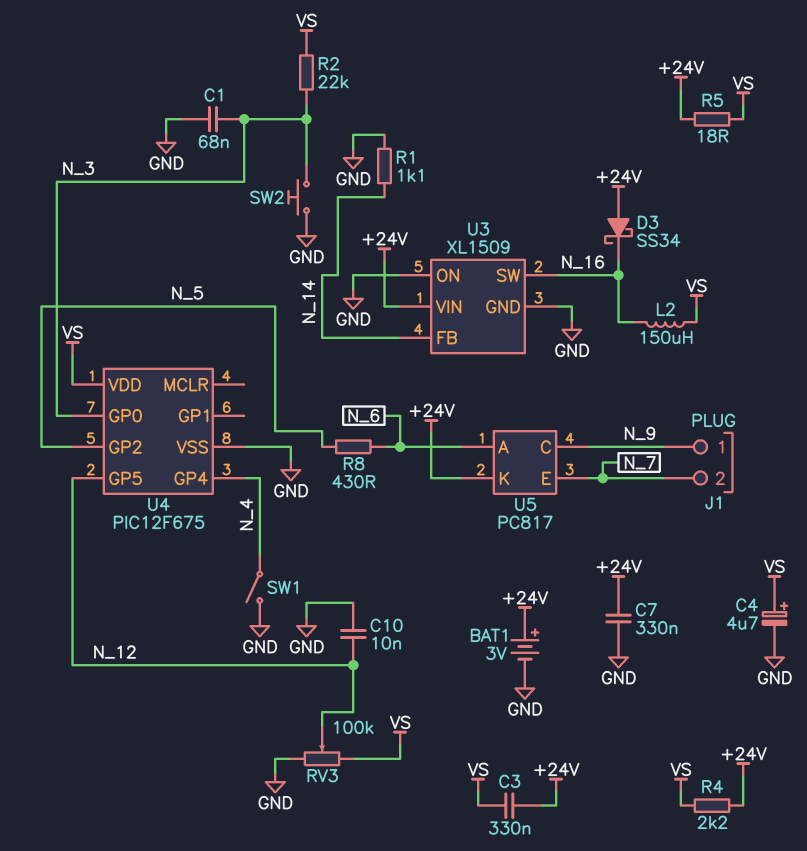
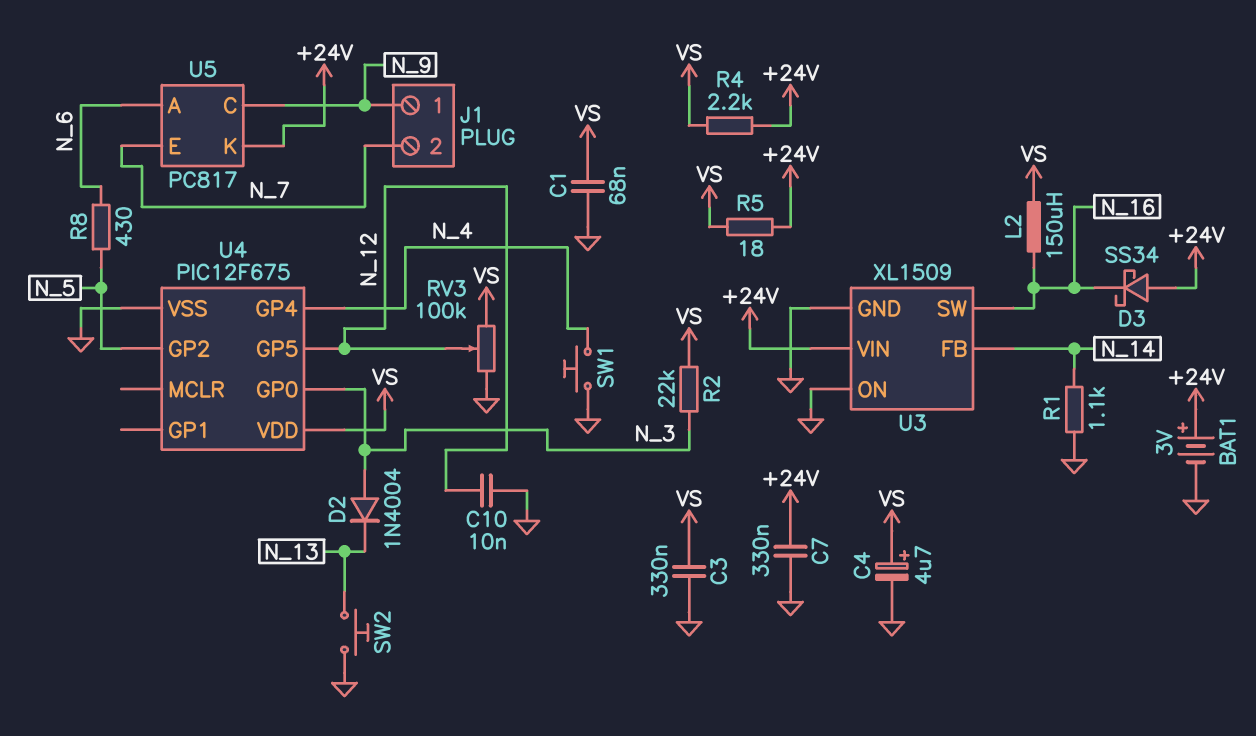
C1: 68nF (GND, N_3) -> 68nF (GND, VS)
C3: 330nF (+24V, VS) -> 330nF (GND, VS)
D2: none -> diode 1N4004 (A N_3, K N_13)
SW1: switch (GND, N_4) -> button (GND, N_4)
SW2: button (GND, N_3) -> button (GND, N_13)

